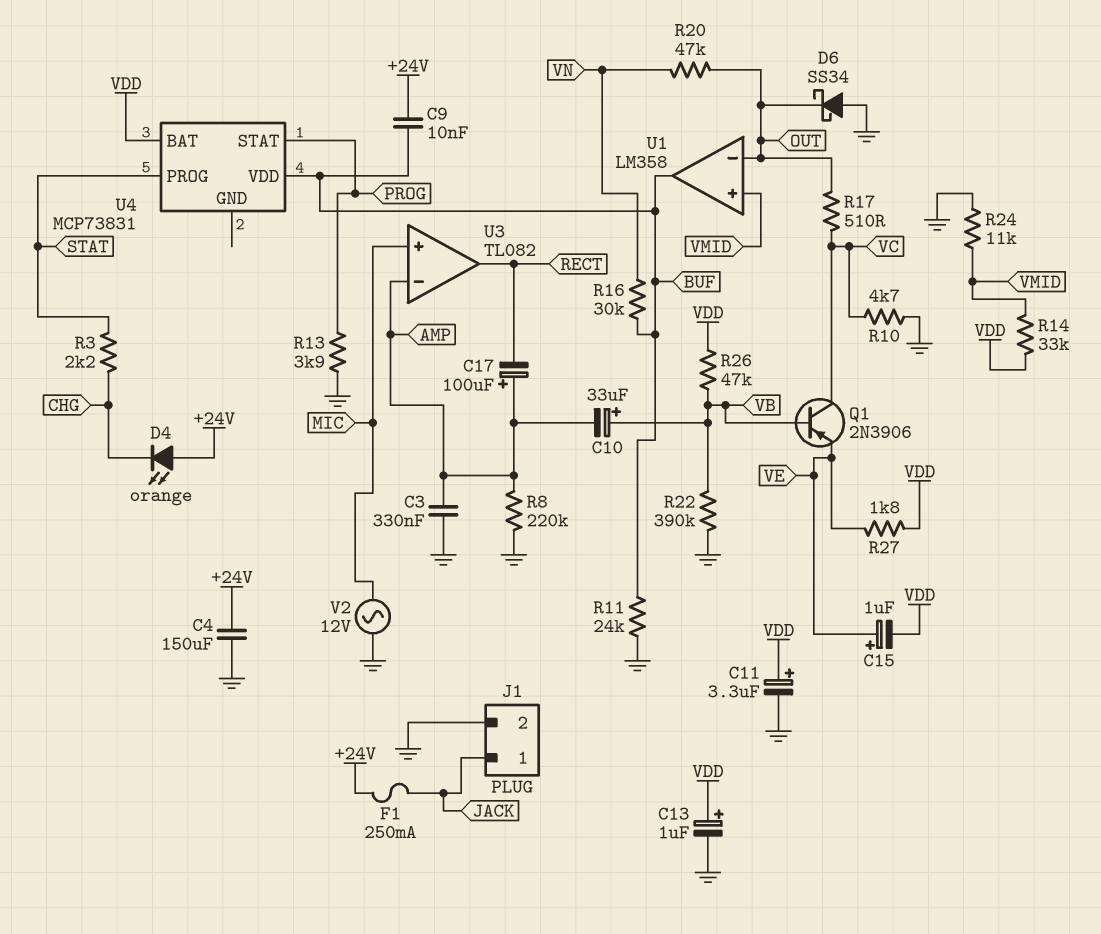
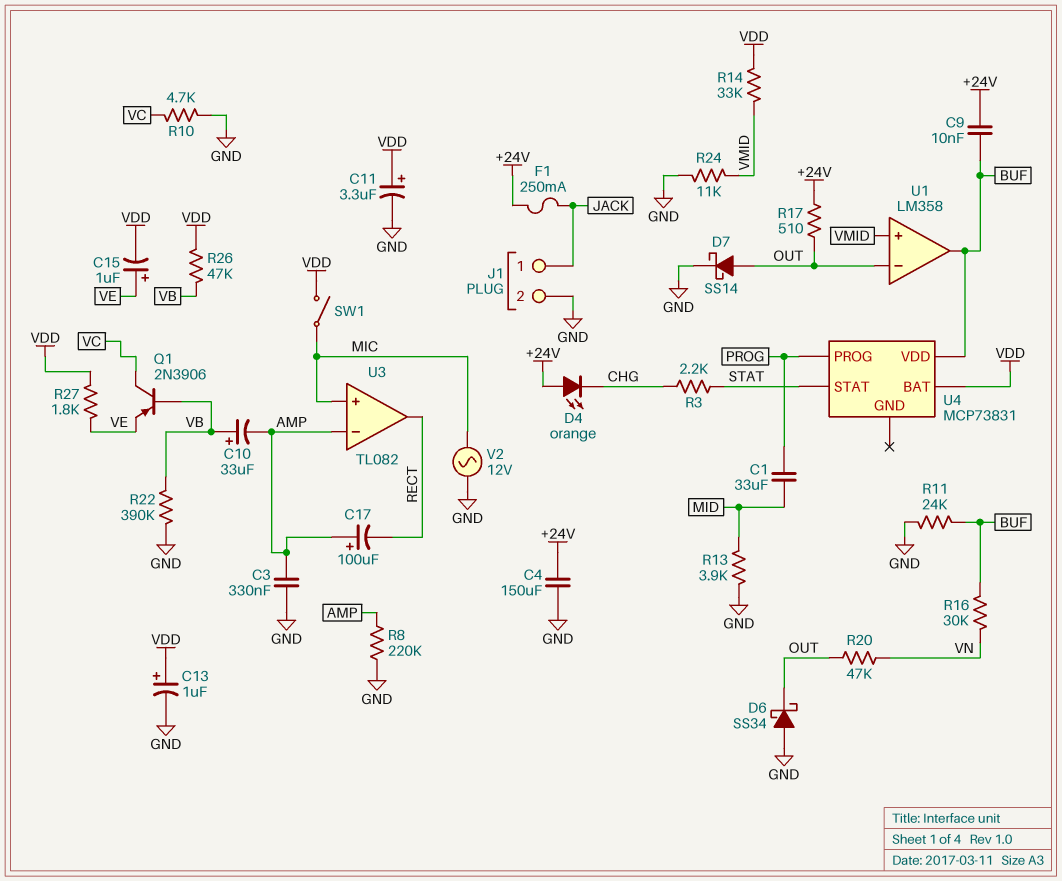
C1: none -> 33uF (MID, PROG)
D7: none -> schottky SS14 (A OUT, K GND)
R13: 3.9k (GND, PROG) -> 3.9k (GND, MID)
R17: 510 (OUT, VC) -> 510 (+24V, OUT)
SW1: none -> switch (MIC, VDD)
U4 pin PROG: STAT -> PROG
U4 pin STAT: PROG -> STAT

